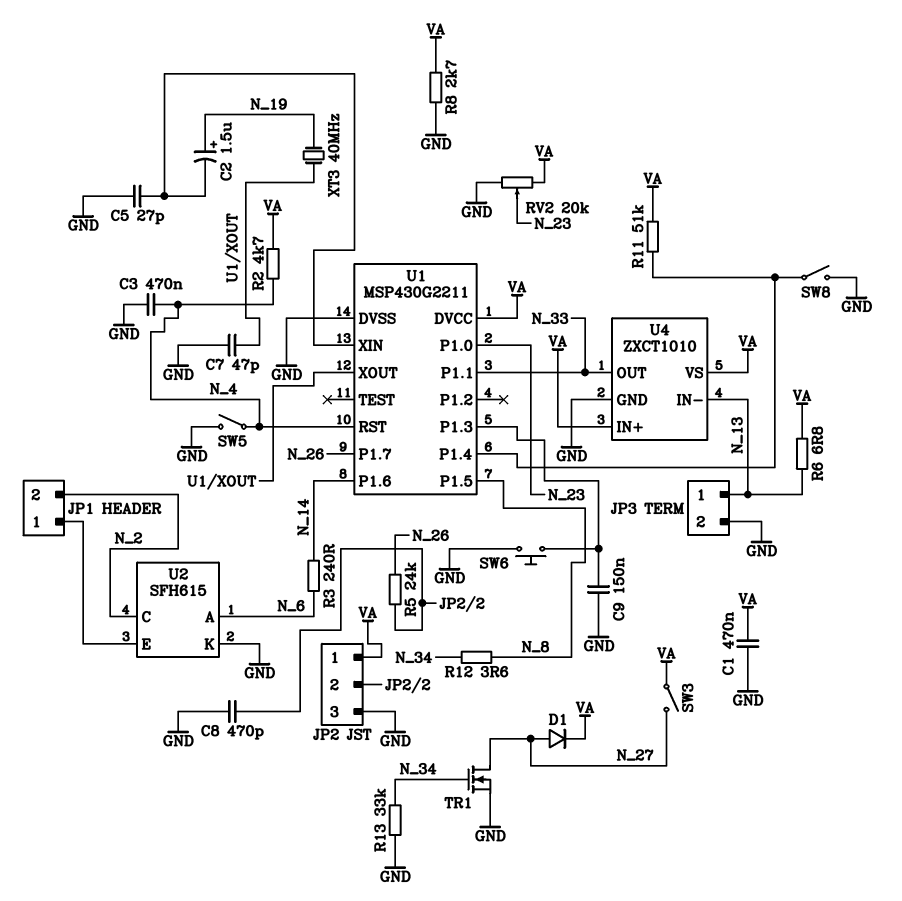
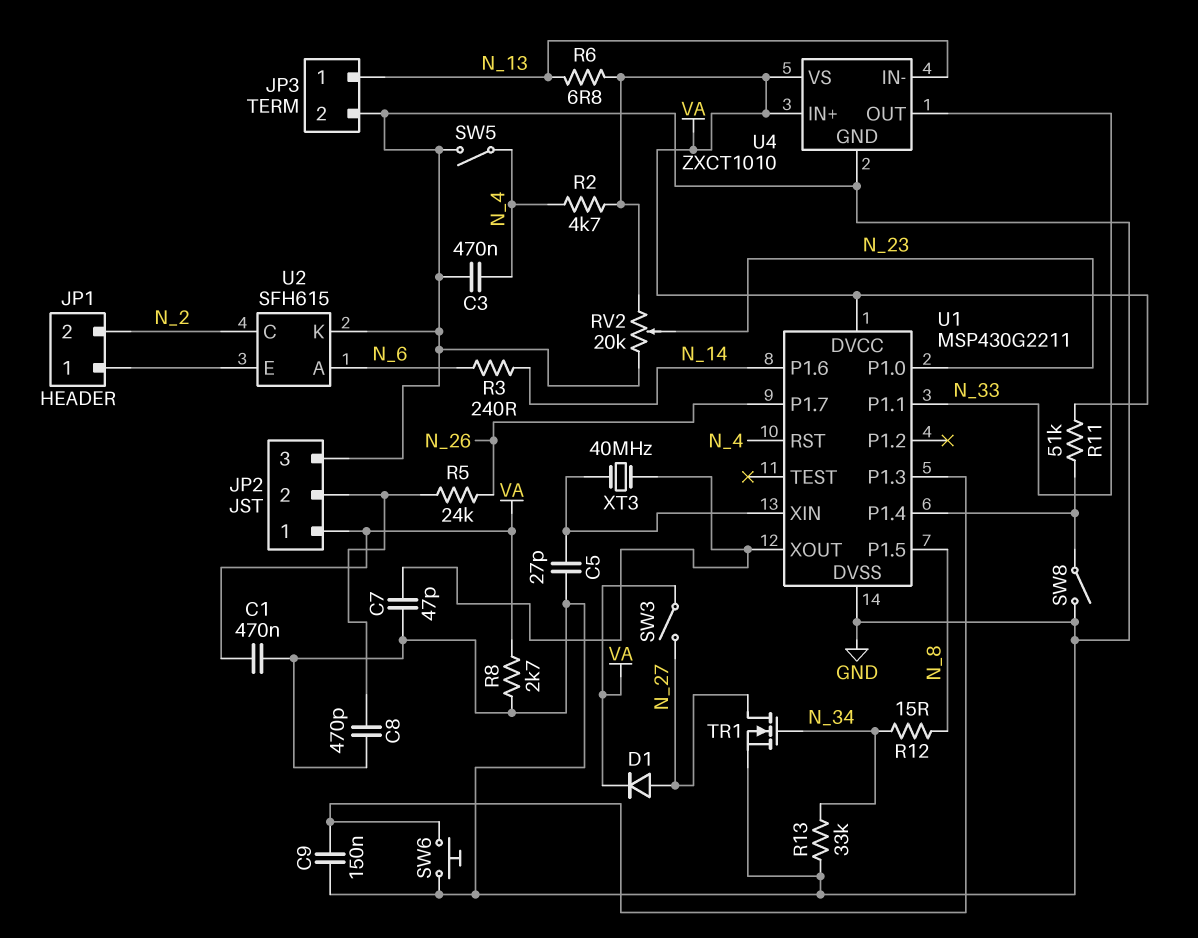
C2: 1.5uF (plus N_19, minus U1/XIN) -> none
R12: 3.6 (N_8, N_34) -> 15 (N_8, N_34)
XT3: 40MHz (N_19, U1/XOUT) -> 40MHz (U1/XIN, U1/XOUT)

